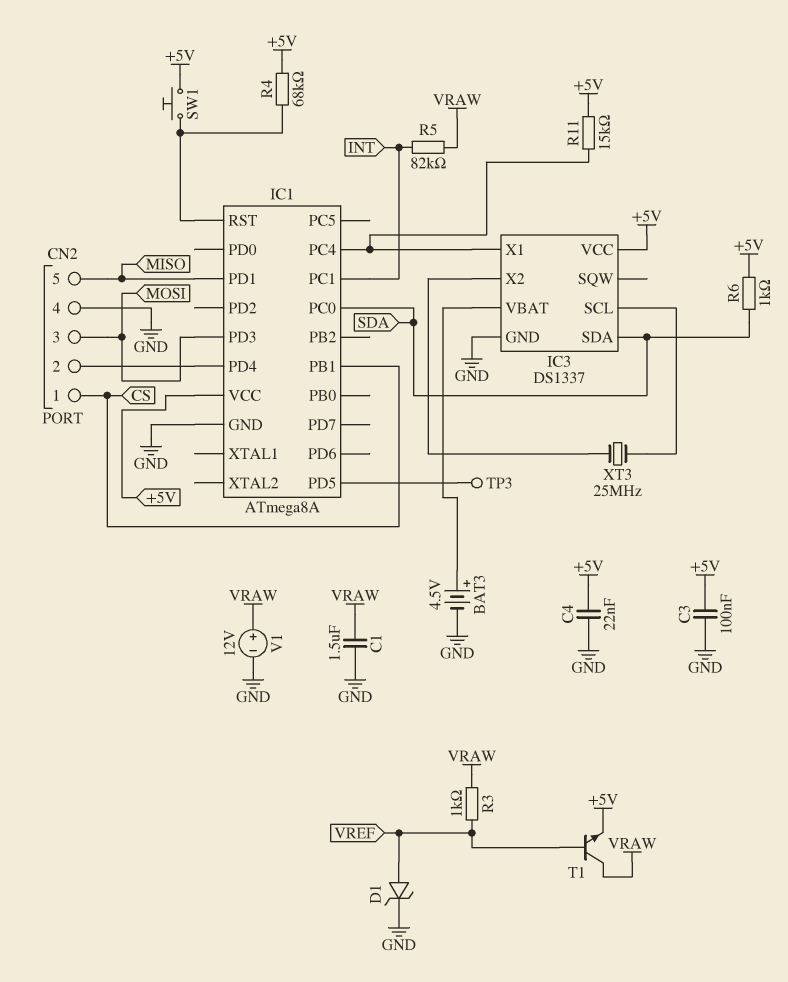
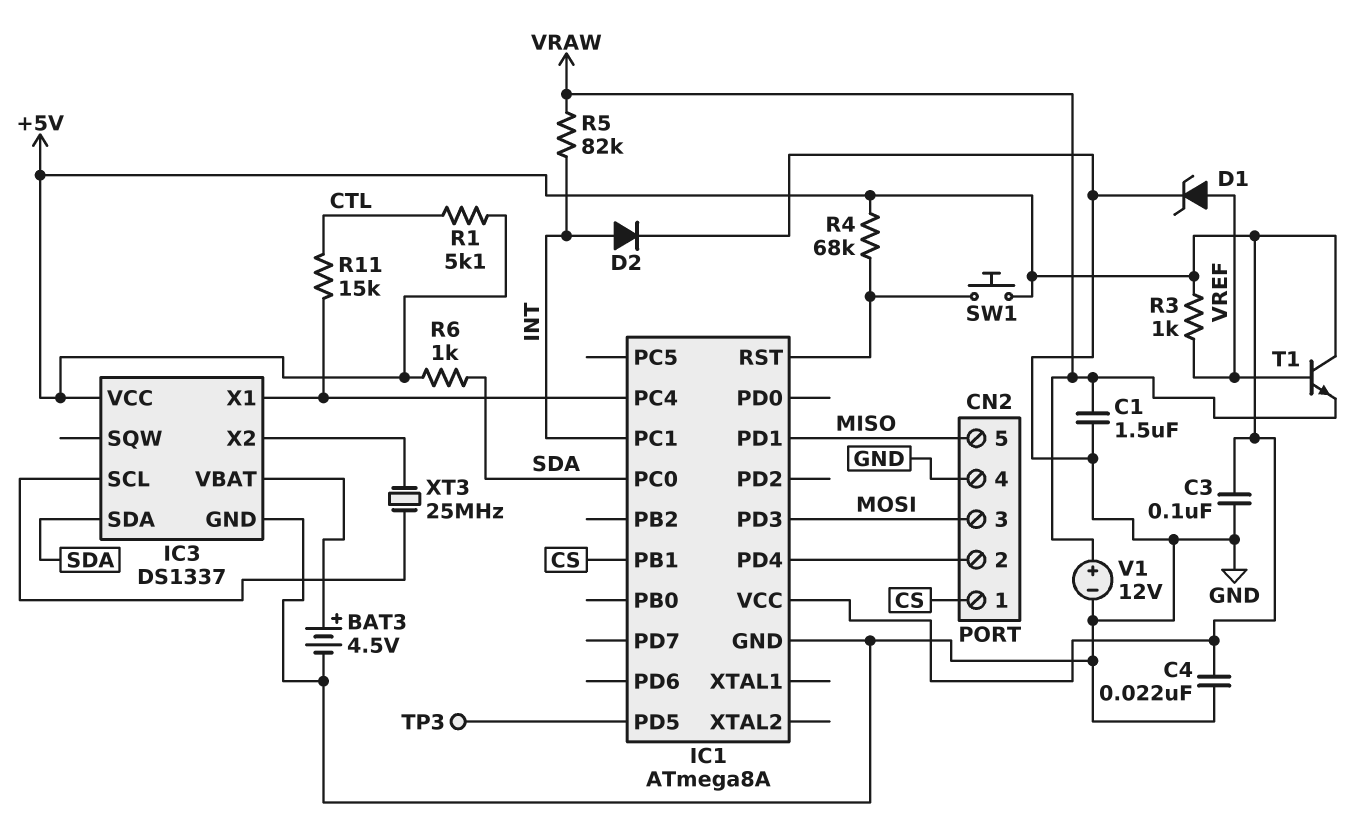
D2: none -> diode (A INT, K GND)
R1: none -> 5.1k (+5V, CTL)
R3: 1k (VRAW, VREF) -> 1k (+5V, VREF)
R11: 15k (+5V, IC1/PC4) -> 15k (CTL, IC1/PC4)
T1: NPN (B VREF, C VRAW, E +5V) -> NPN (B VREF, C +5V, E VRAW)

